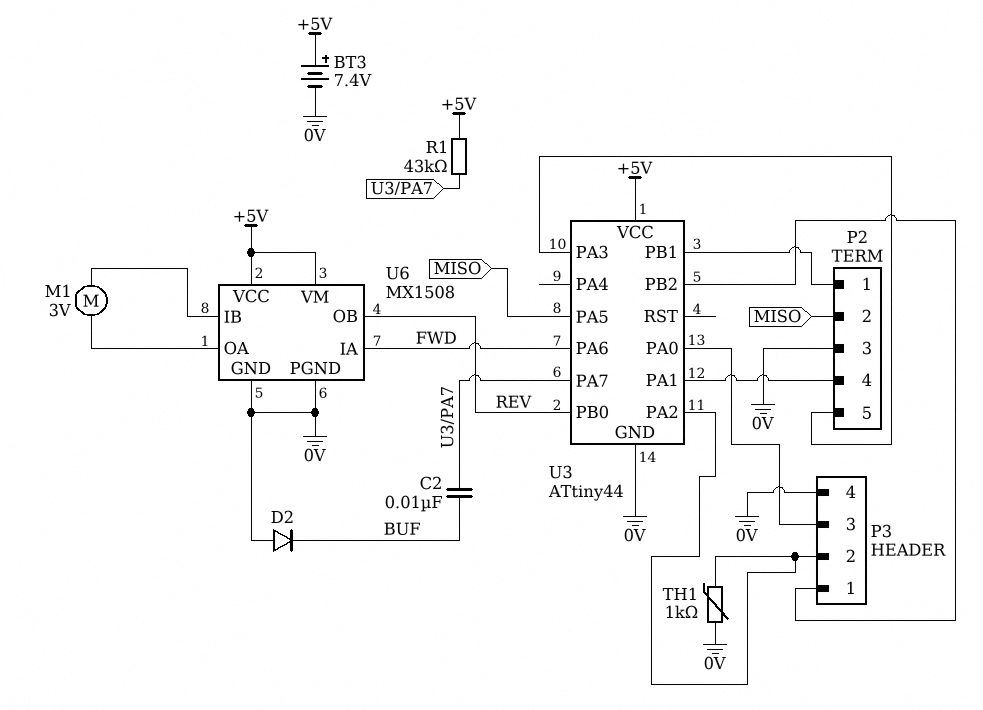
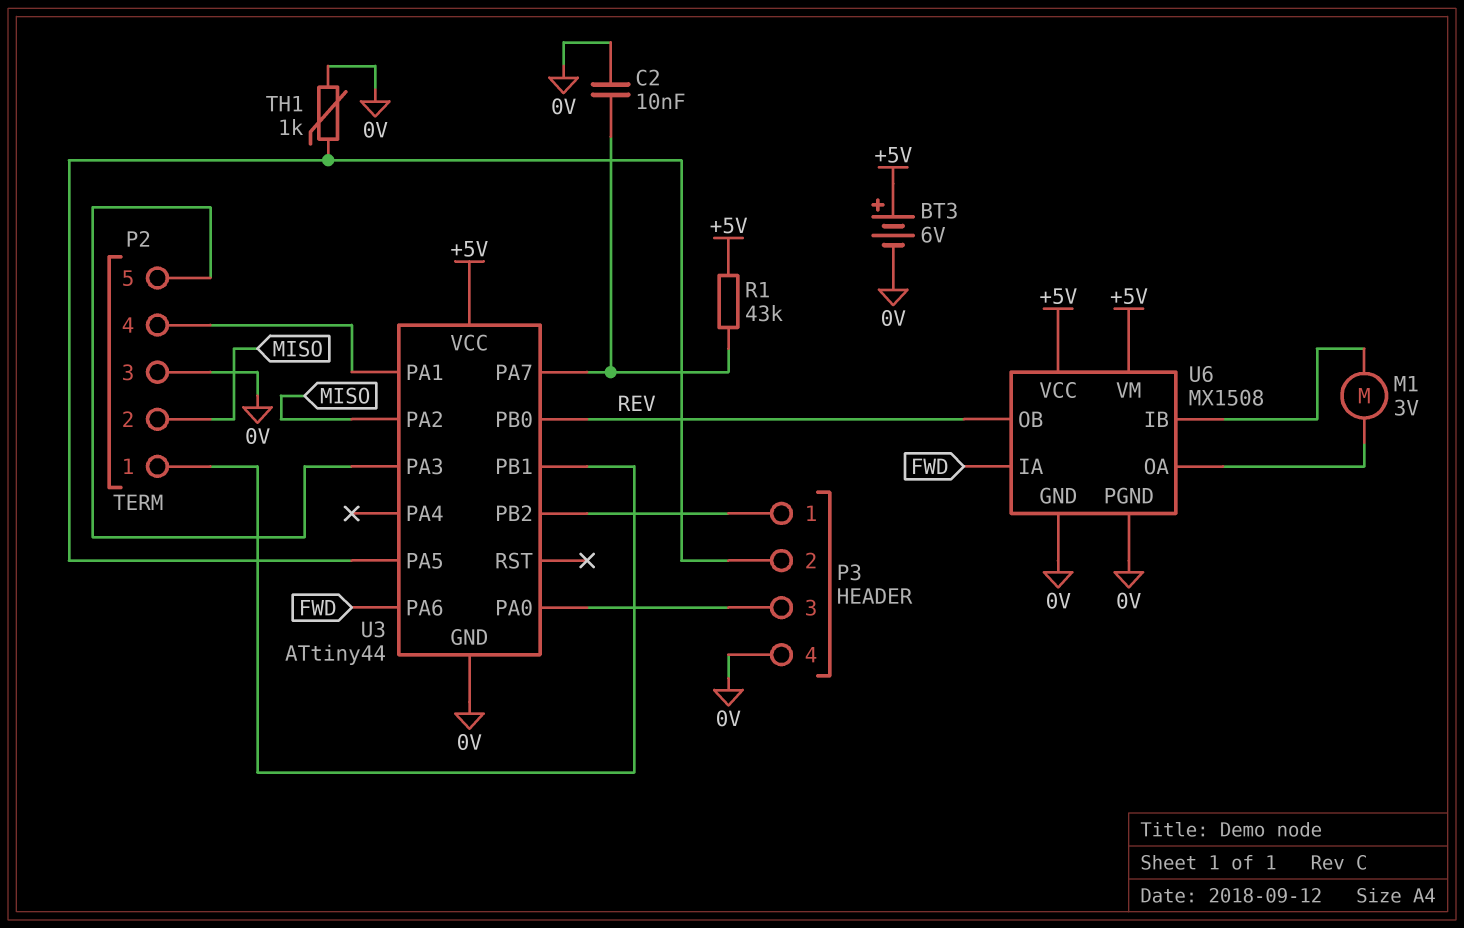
BT3: 7.4V (plus +5V, minus 0V) -> 6V (plus +5V, minus 0V)
C2: 10nF (BUF, U3/PA7) -> 10nF (0V, U3/PA7)
D2: diode (A 0V, K BUF) -> none
U3 pin PA2: P3/2 -> MISO
U3 pin PA5: MISO -> P3/2

